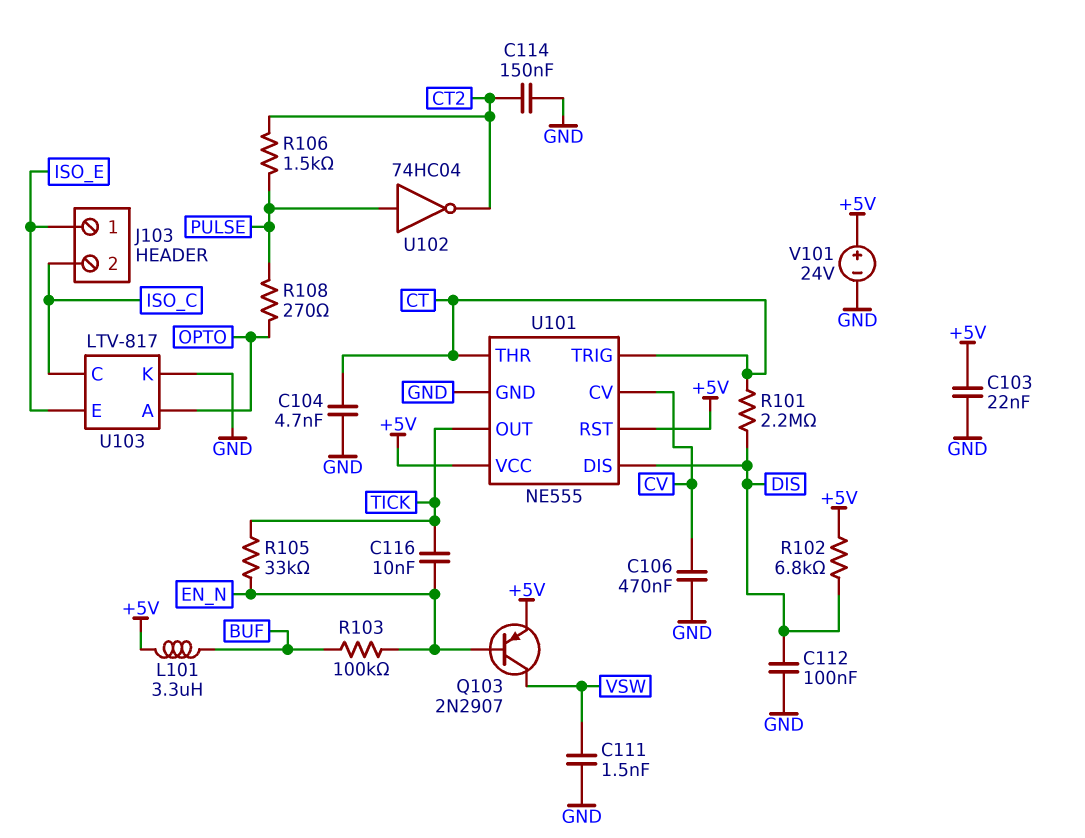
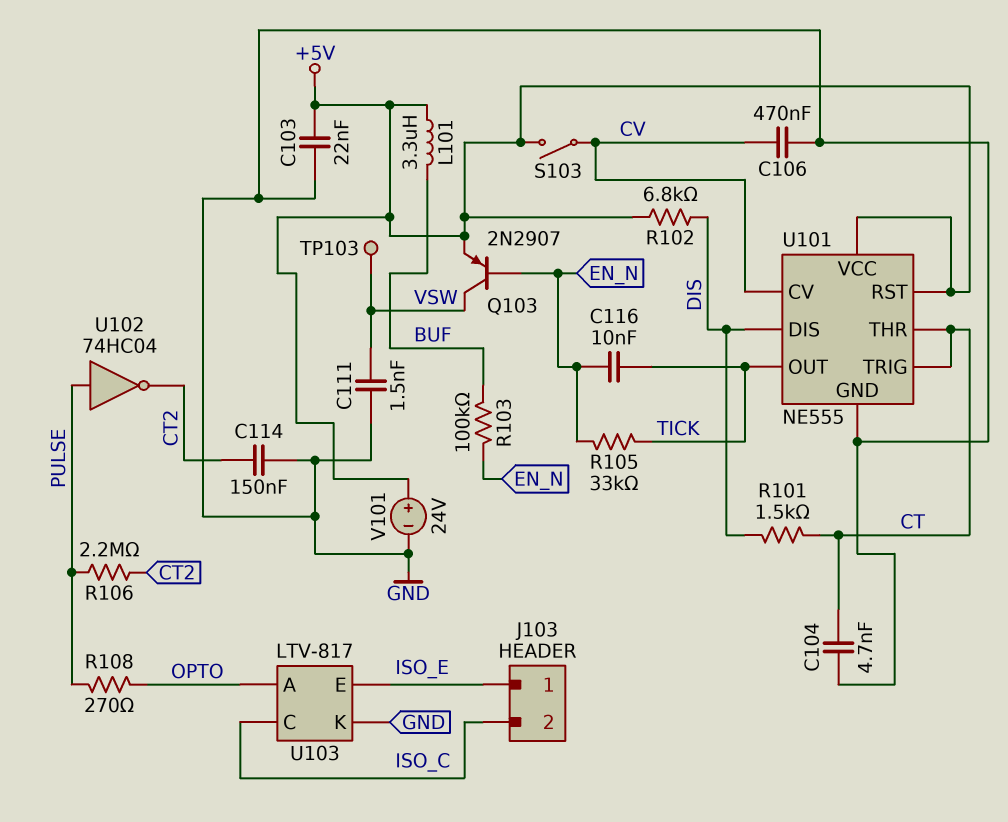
C112: 100nF (DIS, GND) -> none
R101: 2.2M (CT, DIS) -> 1.5k (CT, DIS)
R106: 1.5k (CT2, PULSE) -> 2.2M (CT2, PULSE)
S103: none -> switch (+5V, CV)
TP103: none -> test point (VSW)

